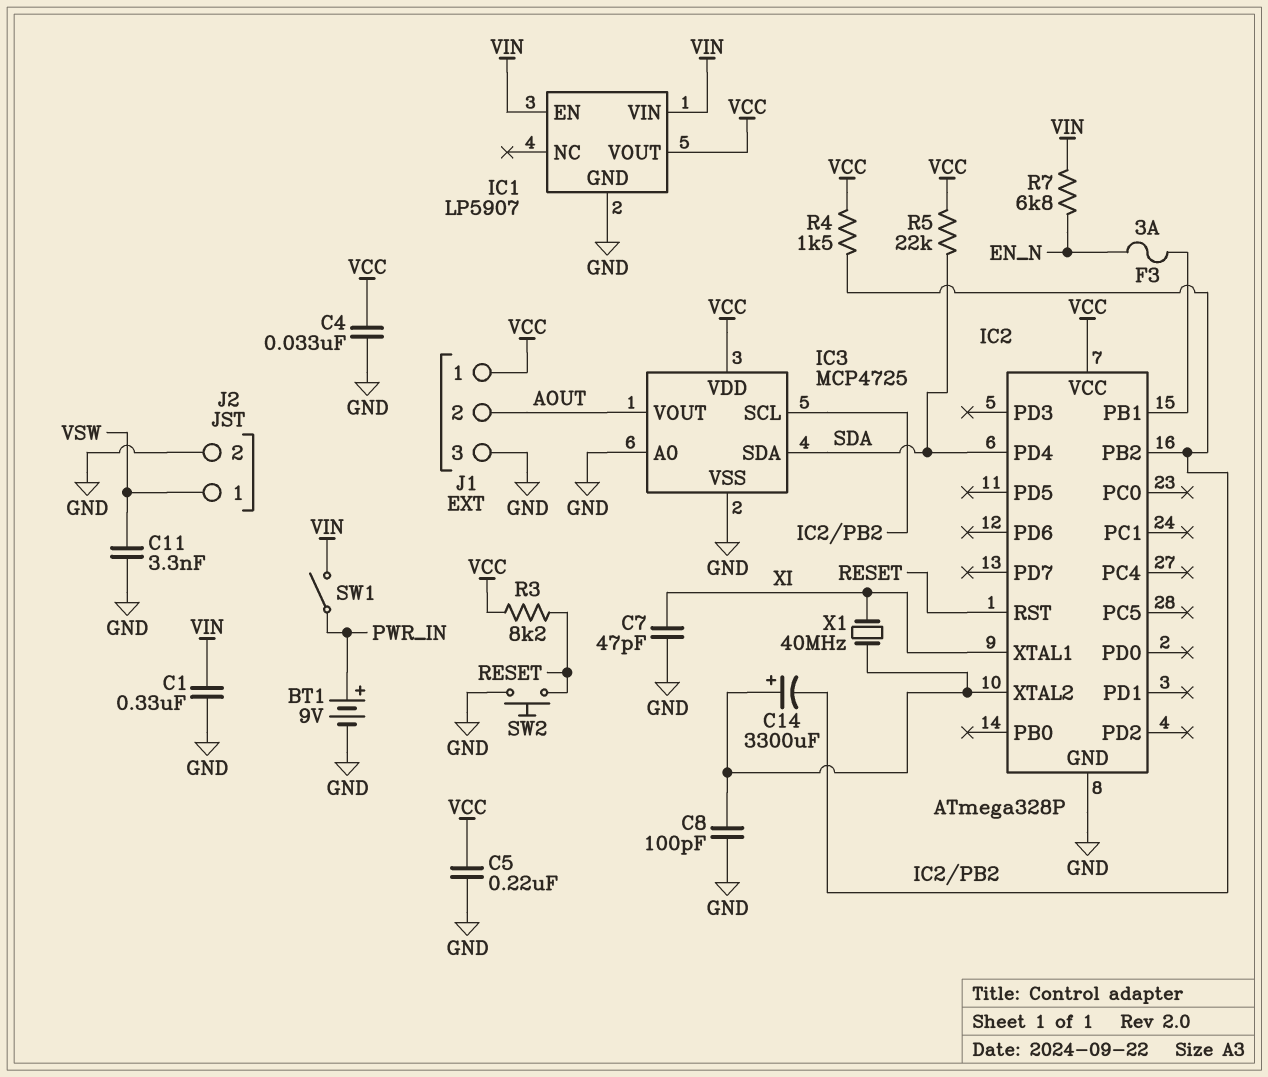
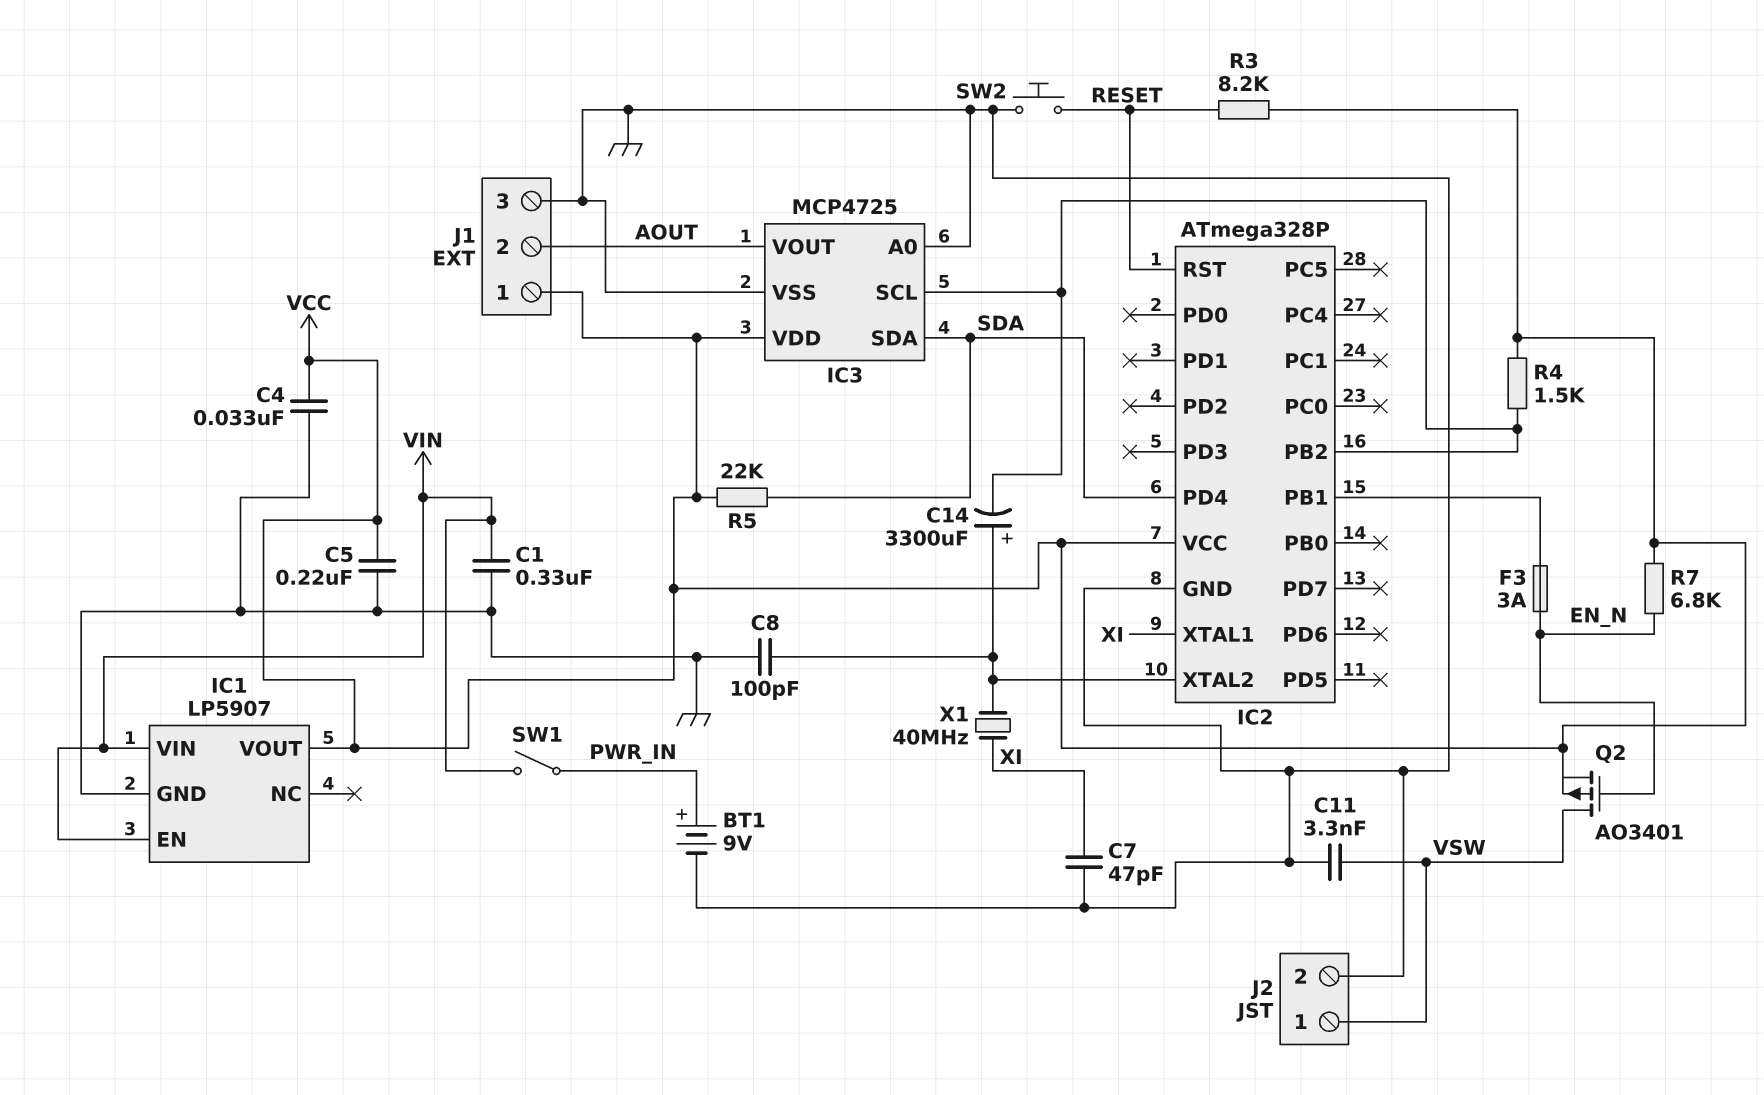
Q2: none -> PMOS AO3401 (G EN_N, D VSW, S VCC)
R7: 6.8k (EN_N, VIN) -> 6.8k (EN_N, VCC)

